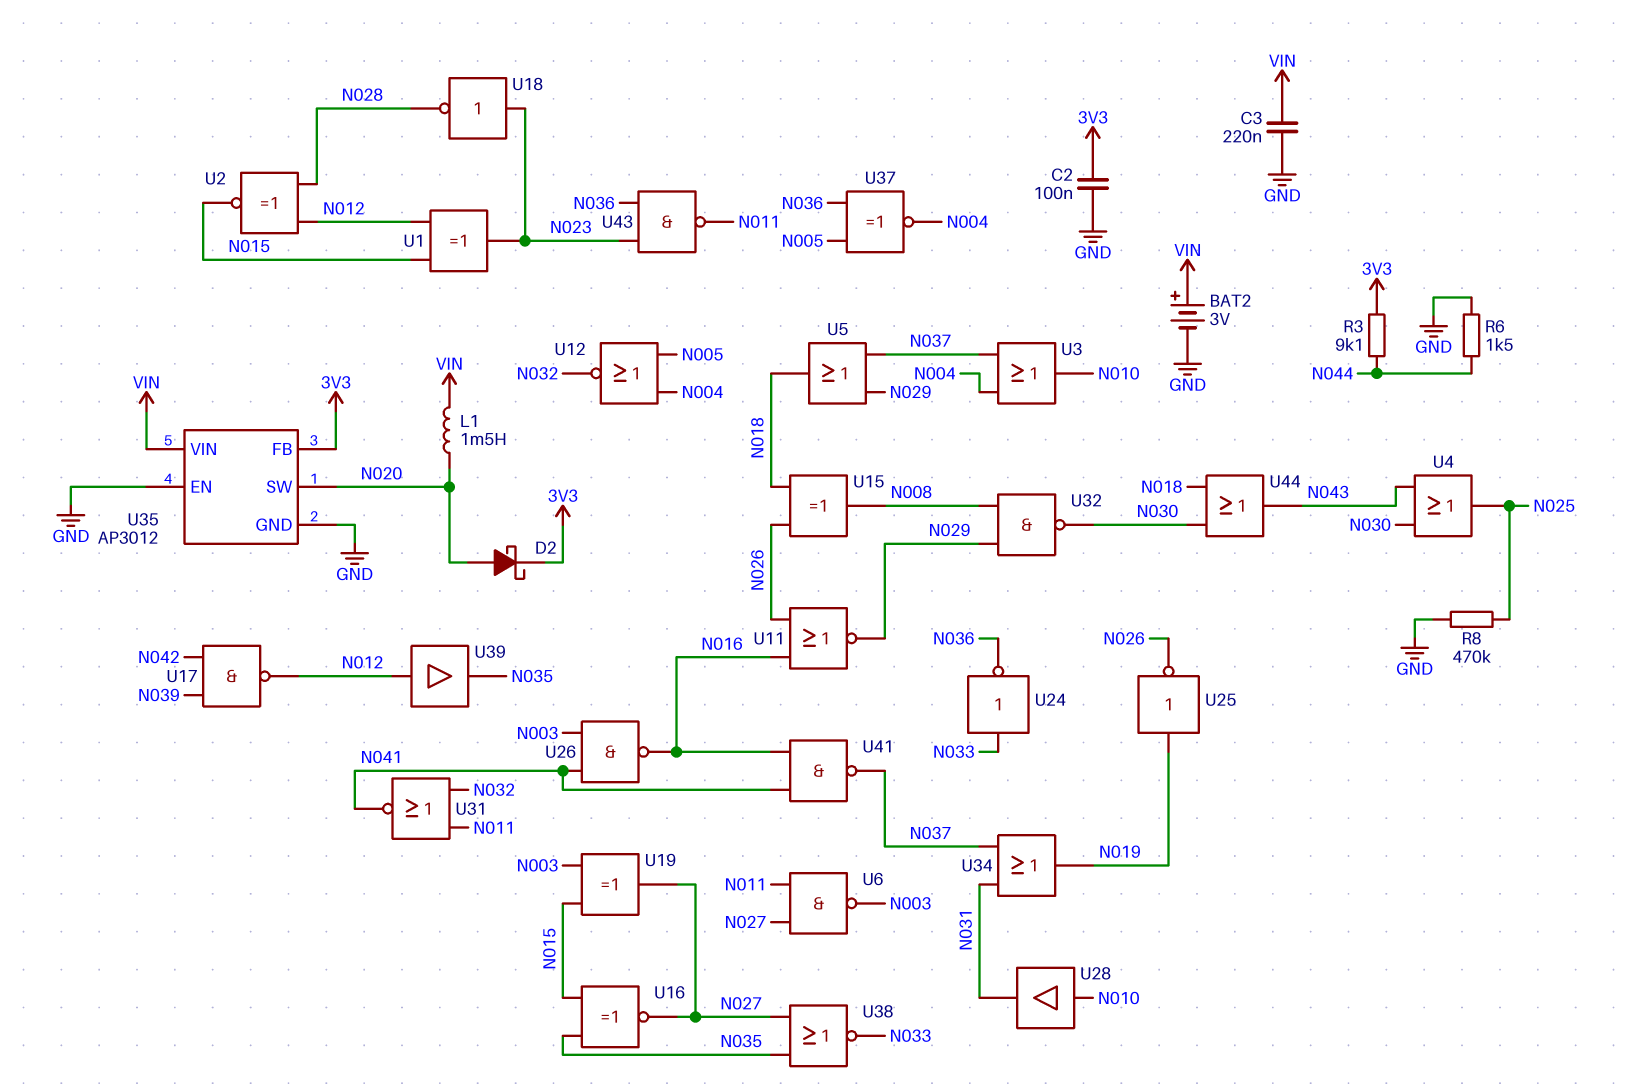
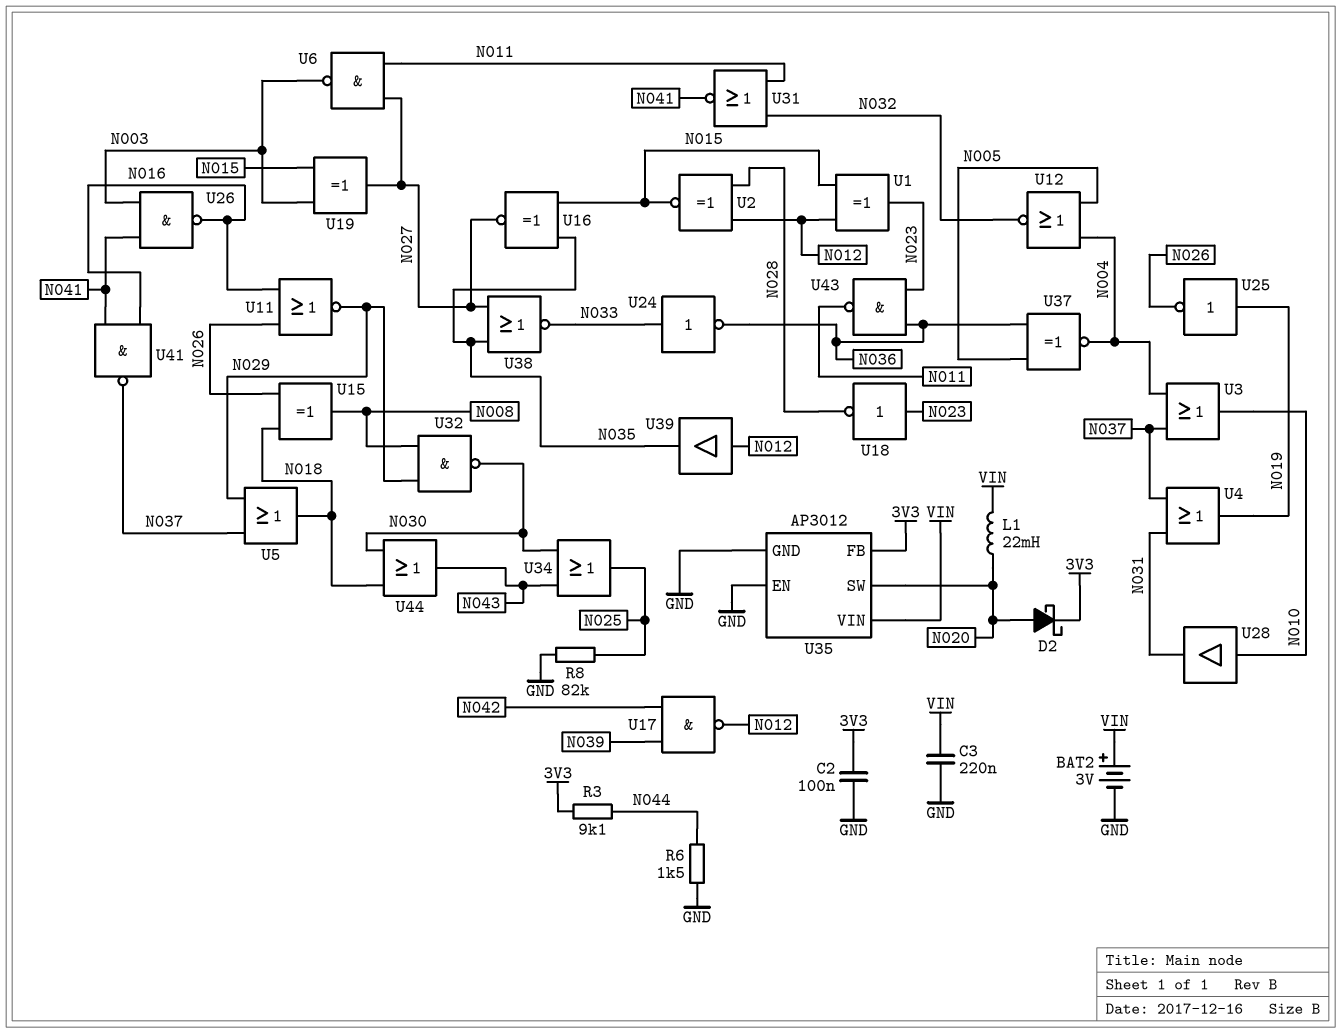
L1: 1.5mH (N020, VIN) -> 22mH (N020, VIN)
R8: 470k (GND, N025) -> 82k (GND, N025)
U4: OR (in N030, in N043, out N025) -> OR (in N031, in N037, out N019)
U34: OR (in N031, in N037, out N019) -> OR (in N030, in N043, out N025)

